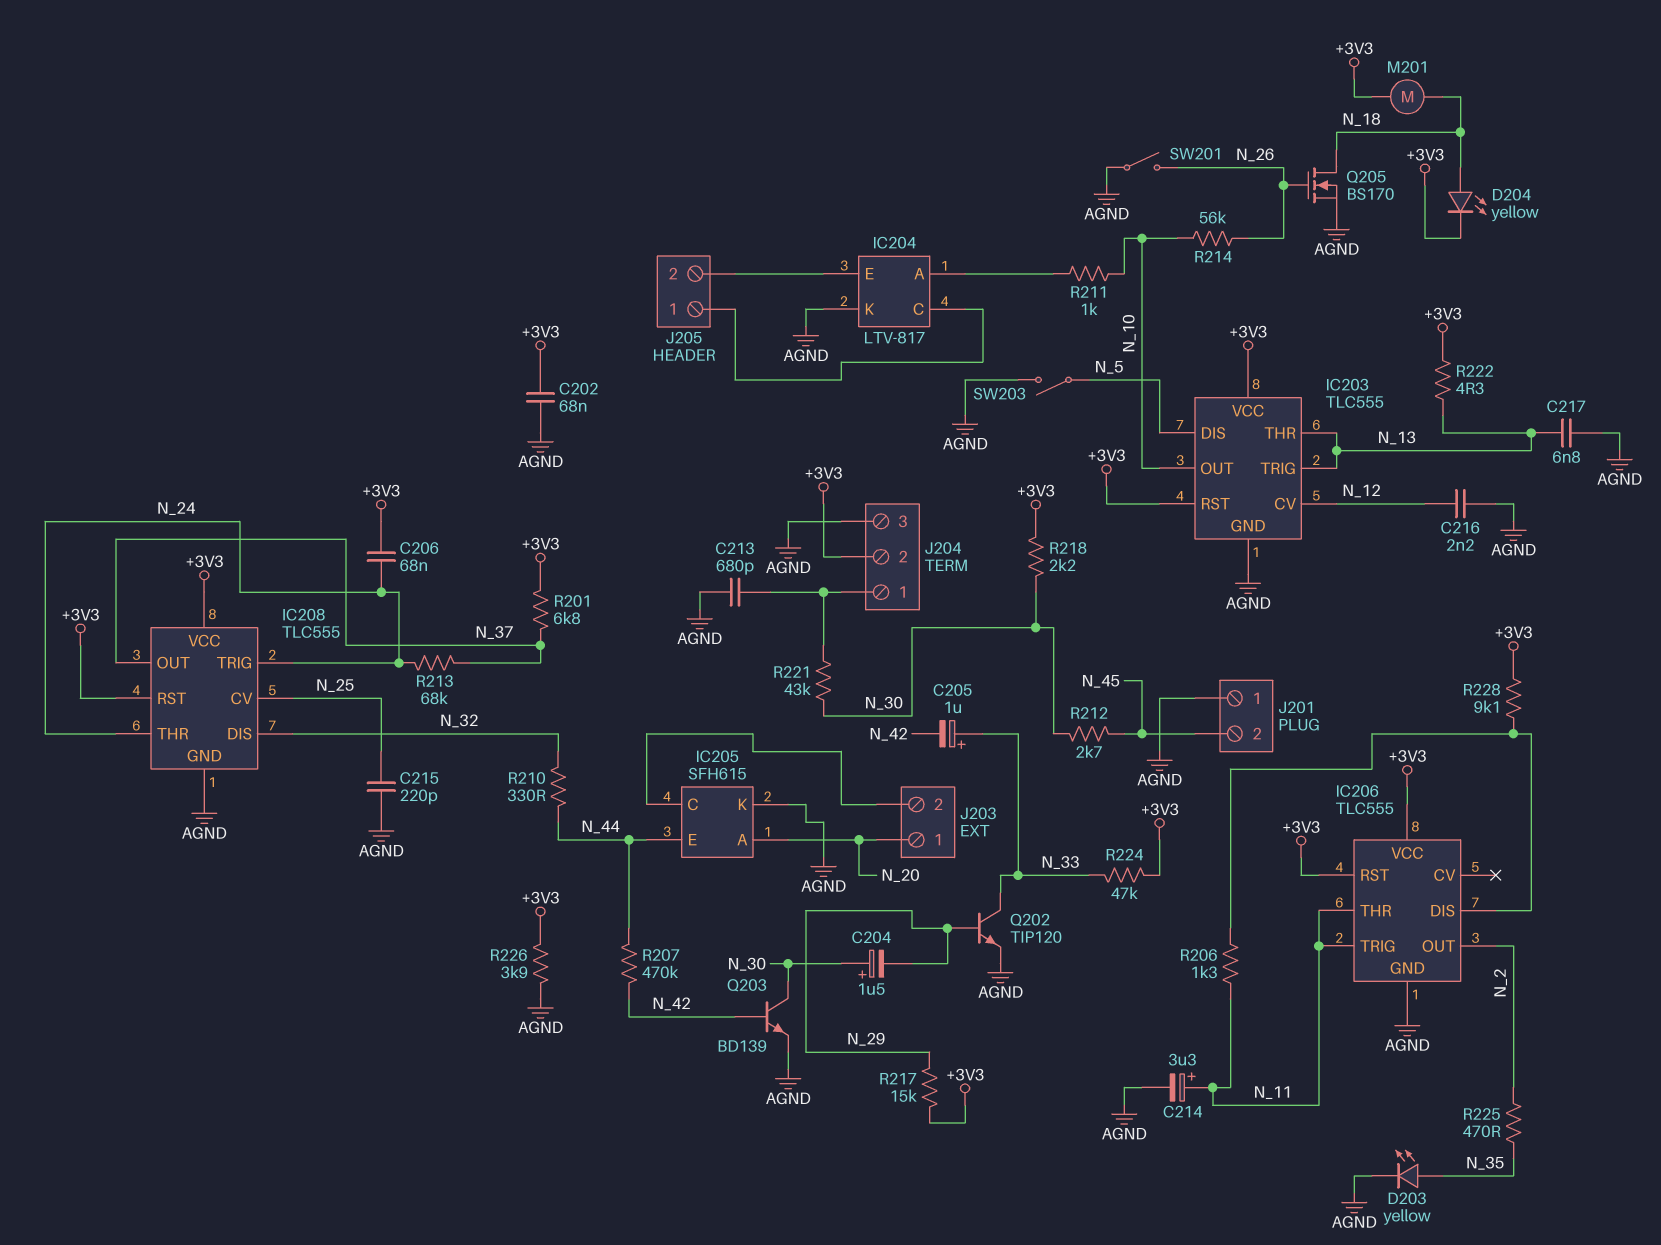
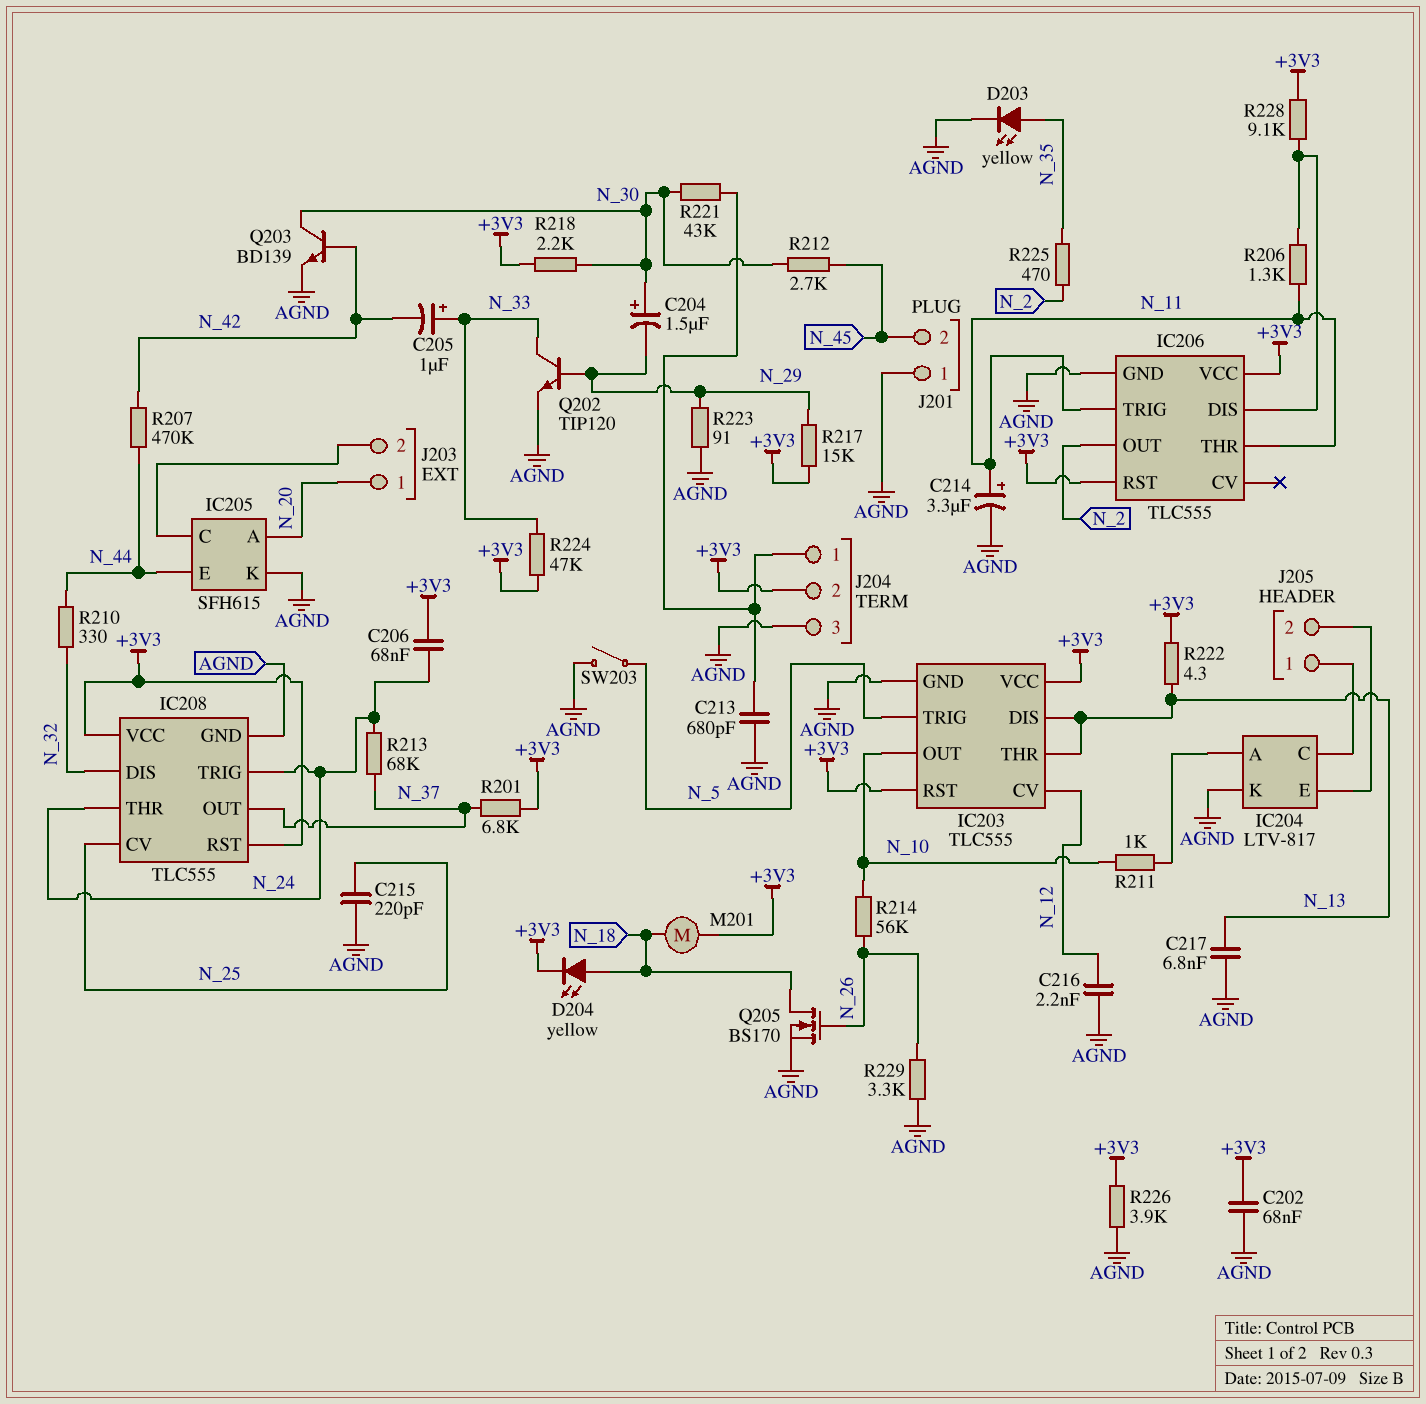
IC203 pin DIS: N_5 -> N_13
IC203 pin TRIG: N_13 -> N_5
R223: none -> 91 (AGND, N_29)
R229: none -> 3.3k (AGND, N_26)
SW201: switch (AGND, N_26) -> none

